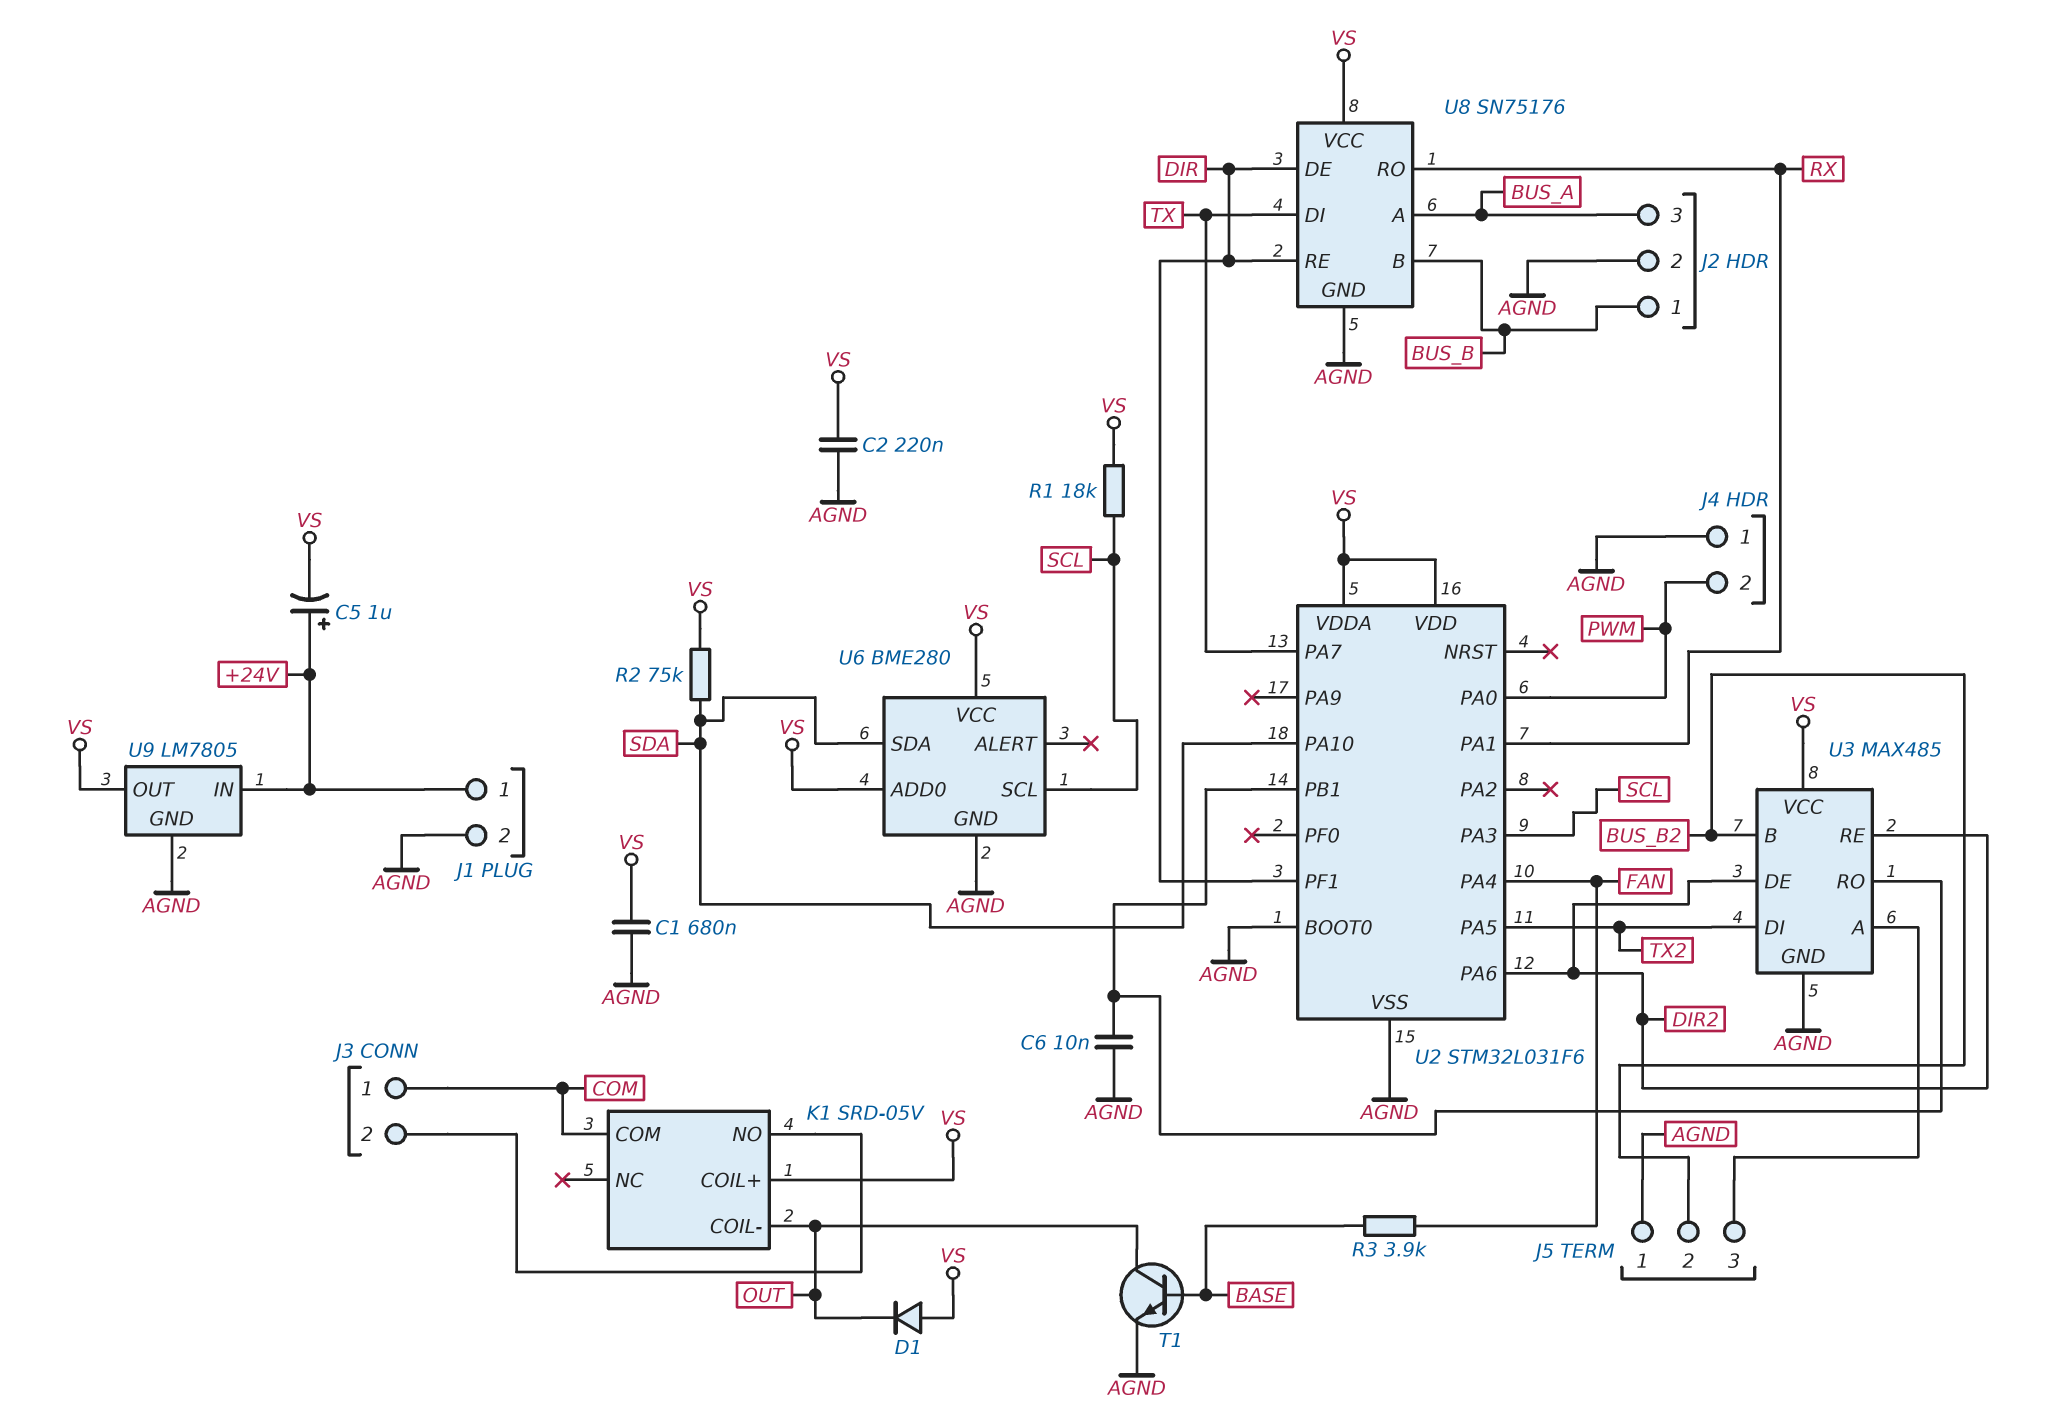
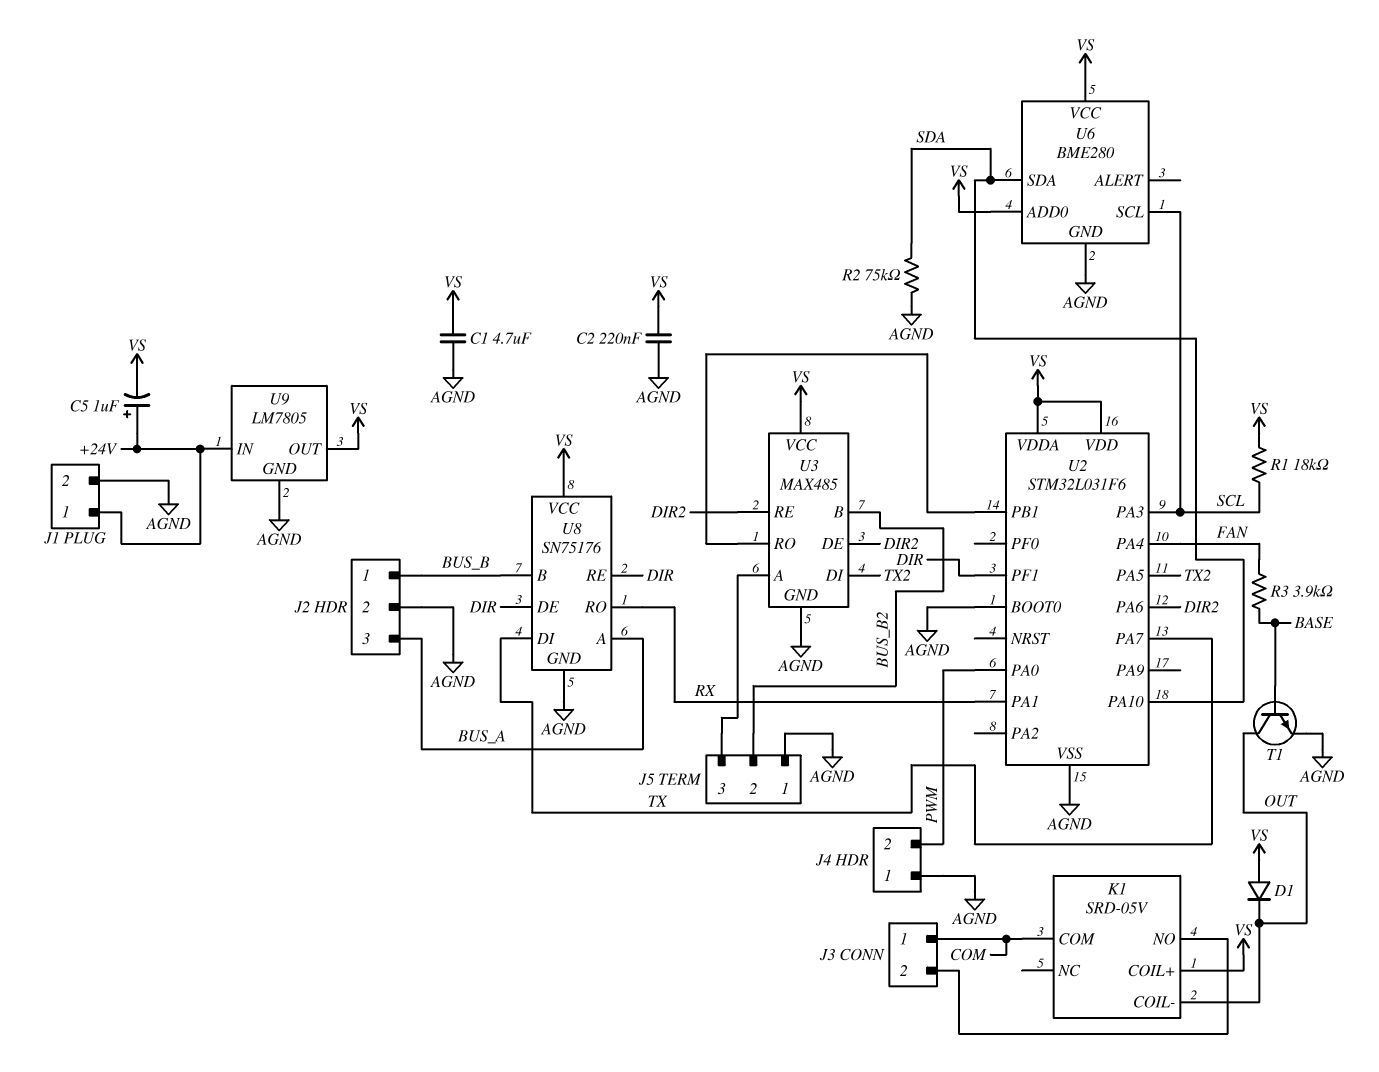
C1: 680nF (AGND, VS) -> 4.7uF (AGND, VS)
C6: 10nF (AGND, U2/PB1) -> none
R2: 75k (SDA, VS) -> 75k (AGND, SDA)

